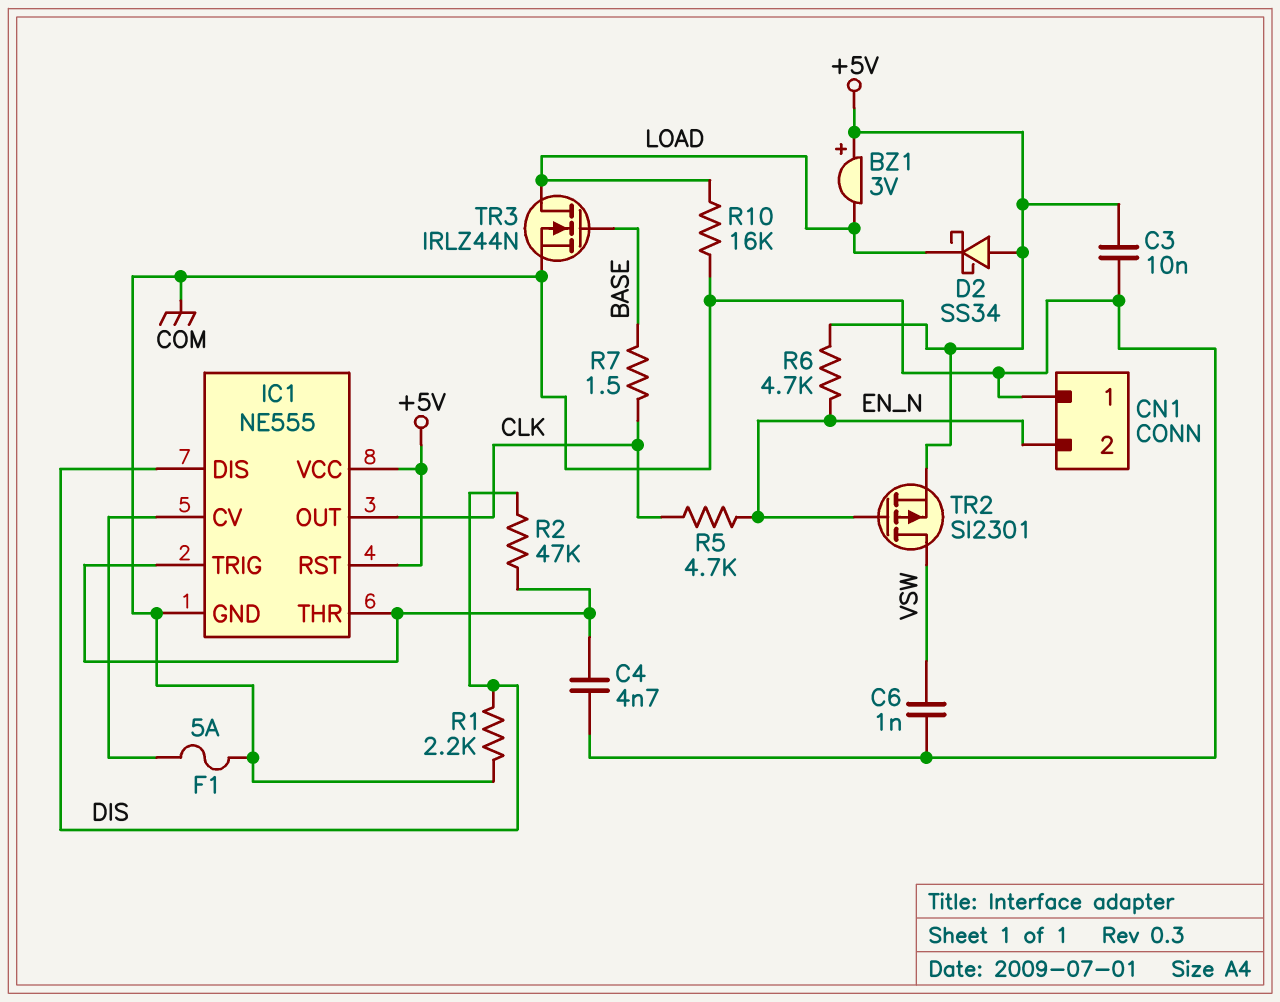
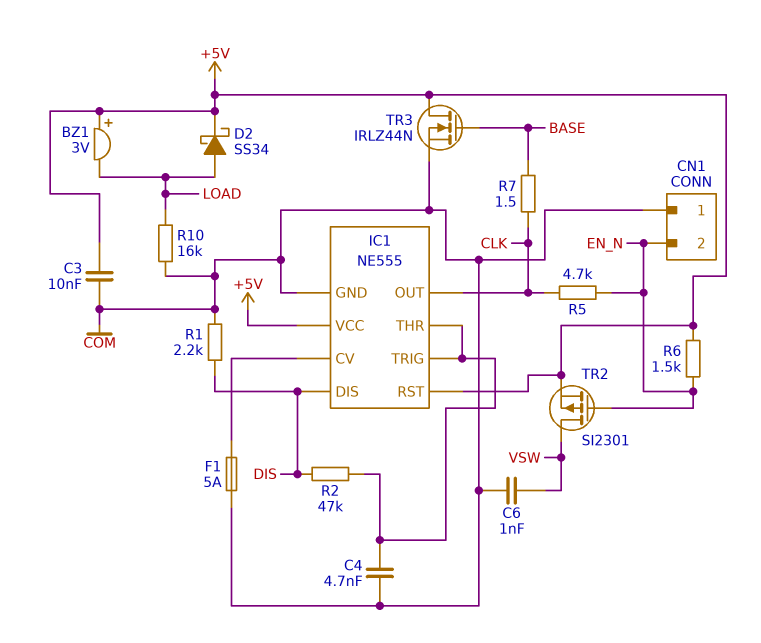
D2: schottky SS34 (A +5V, K LOAD) -> schottky SS34 (A LOAD, K +5V)
R6: 4.7k (+5V, EN_N) -> 1.5k (+5V, EN_N)
TR3: NMOS IRLZ44N (G BASE, D LOAD, S COM) -> NMOS IRLZ44N (G BASE, D +5V, S COM)

